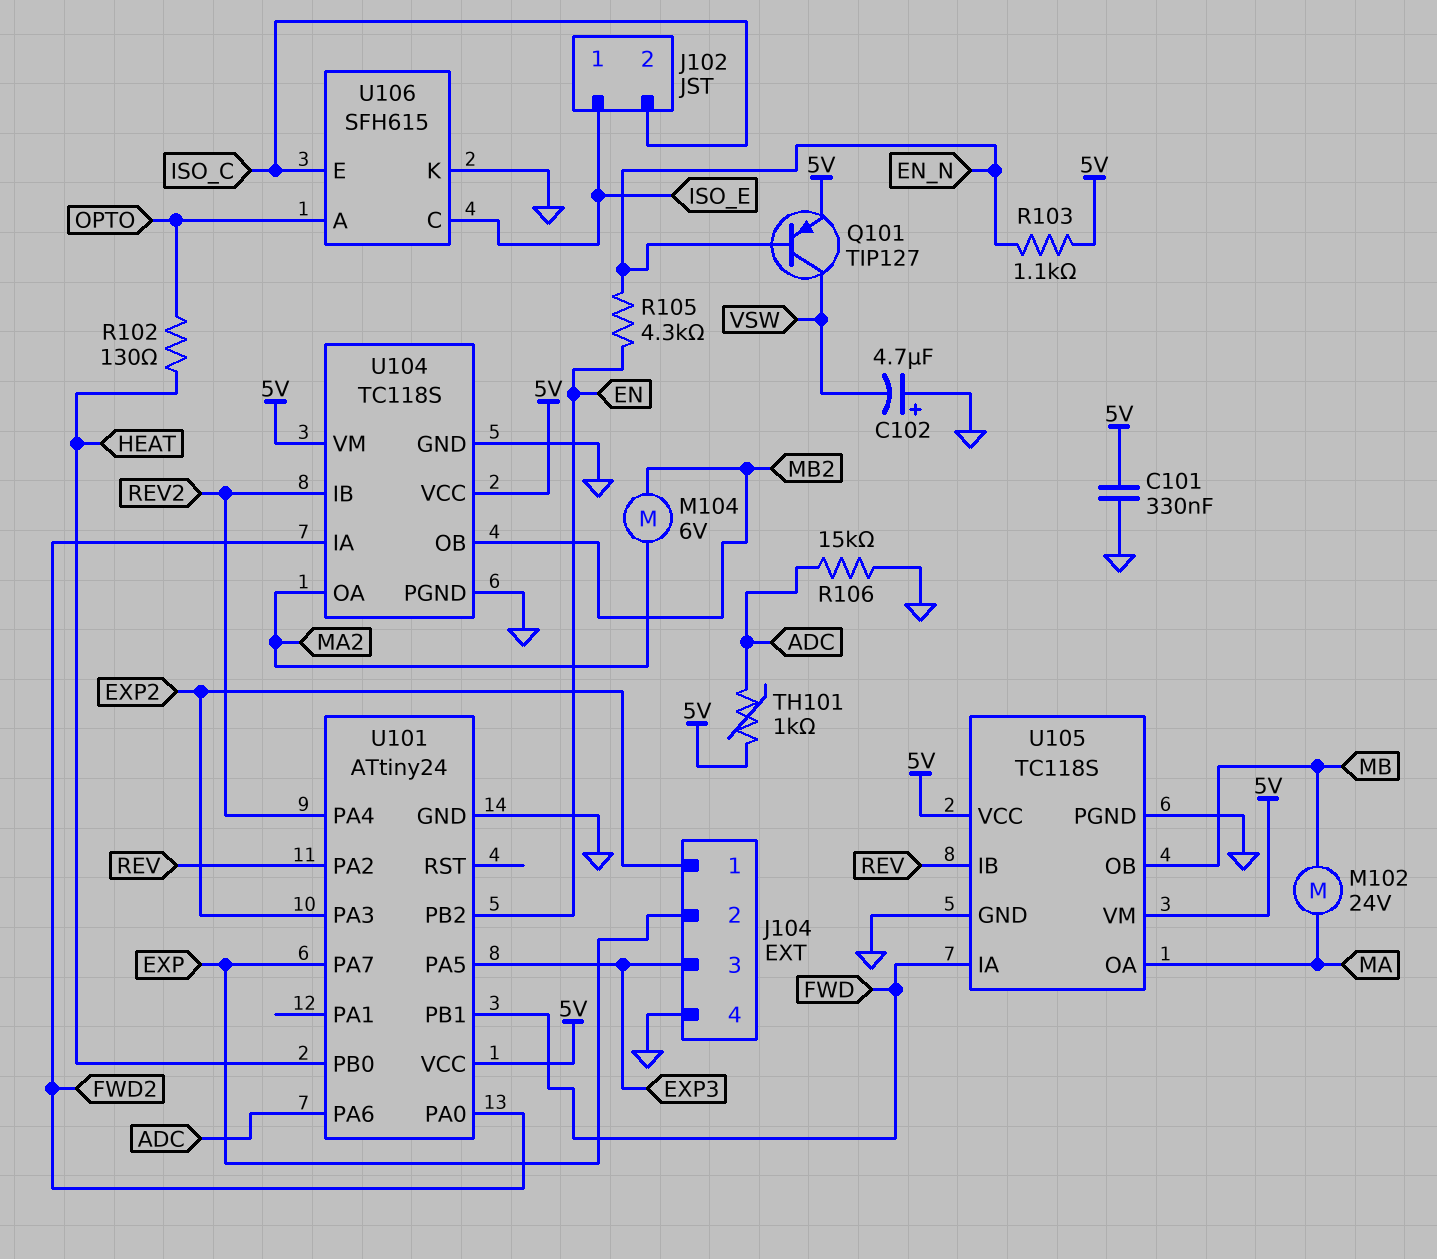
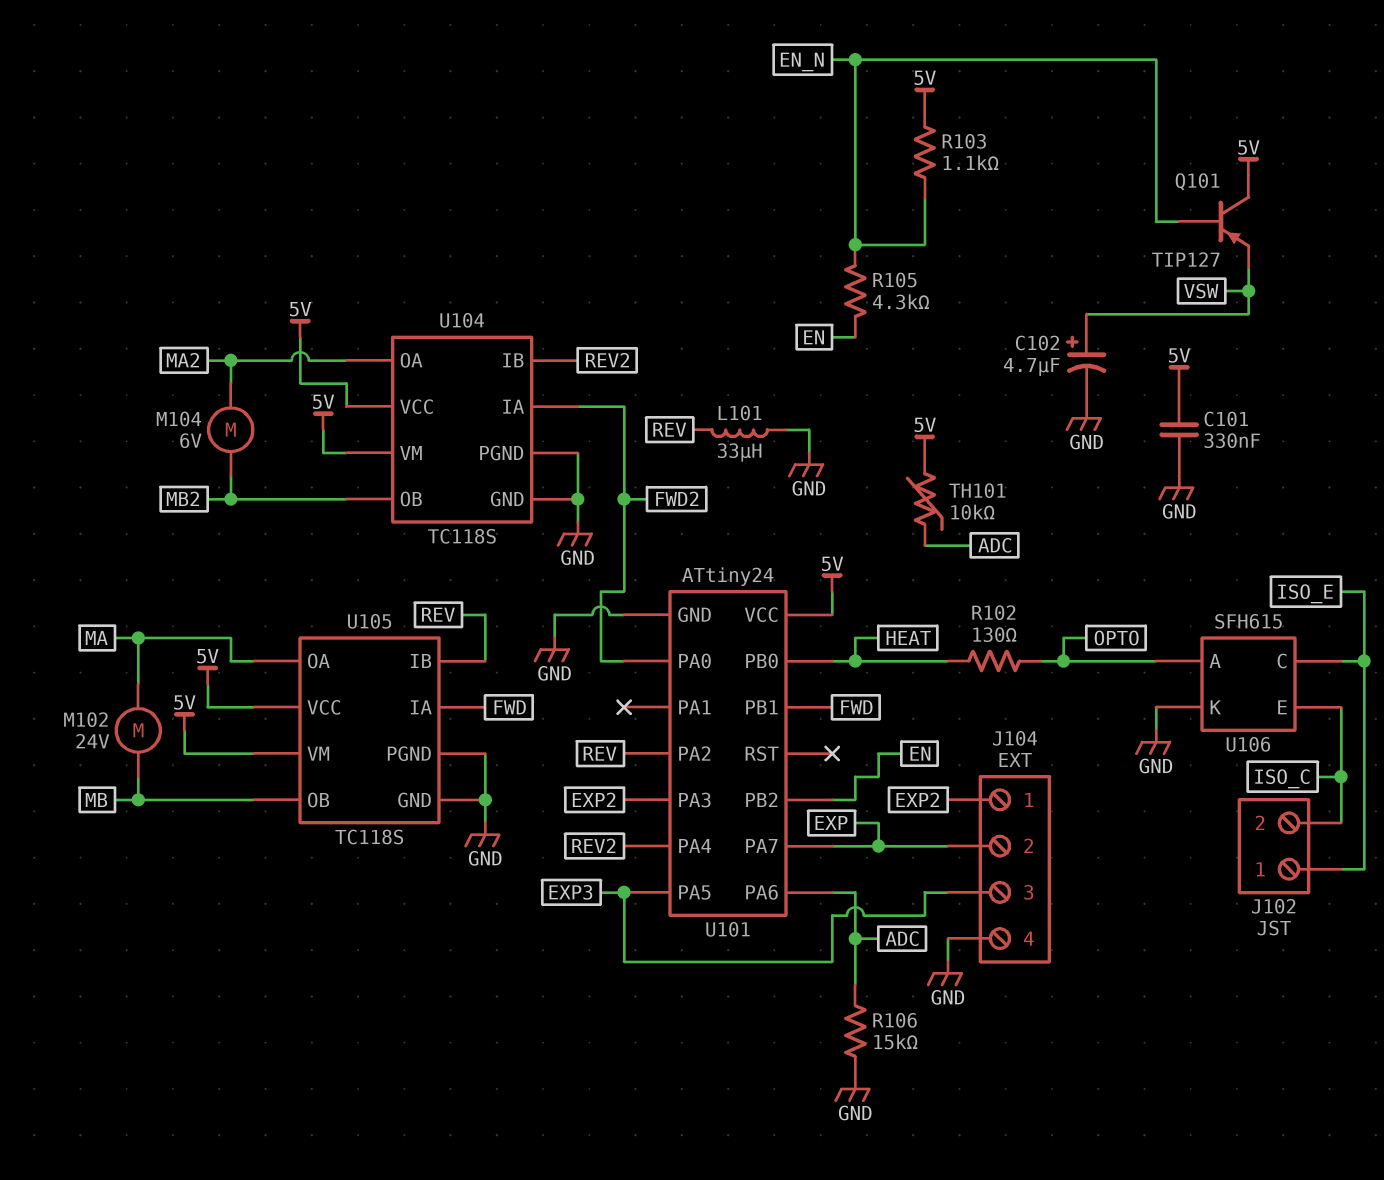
C102: 4.7uF (plus GND, minus VSW) -> 4.7uF (plus VSW, minus GND)
L101: none -> 33uH (GND, REV)
Q101: PNP TIP127 (B EN_N, C VSW, E 5V) -> PNP TIP127 (B EN_N, C 5V, E VSW)
TH101: 1k (5V, ADC) -> 10k (5V, ADC)

